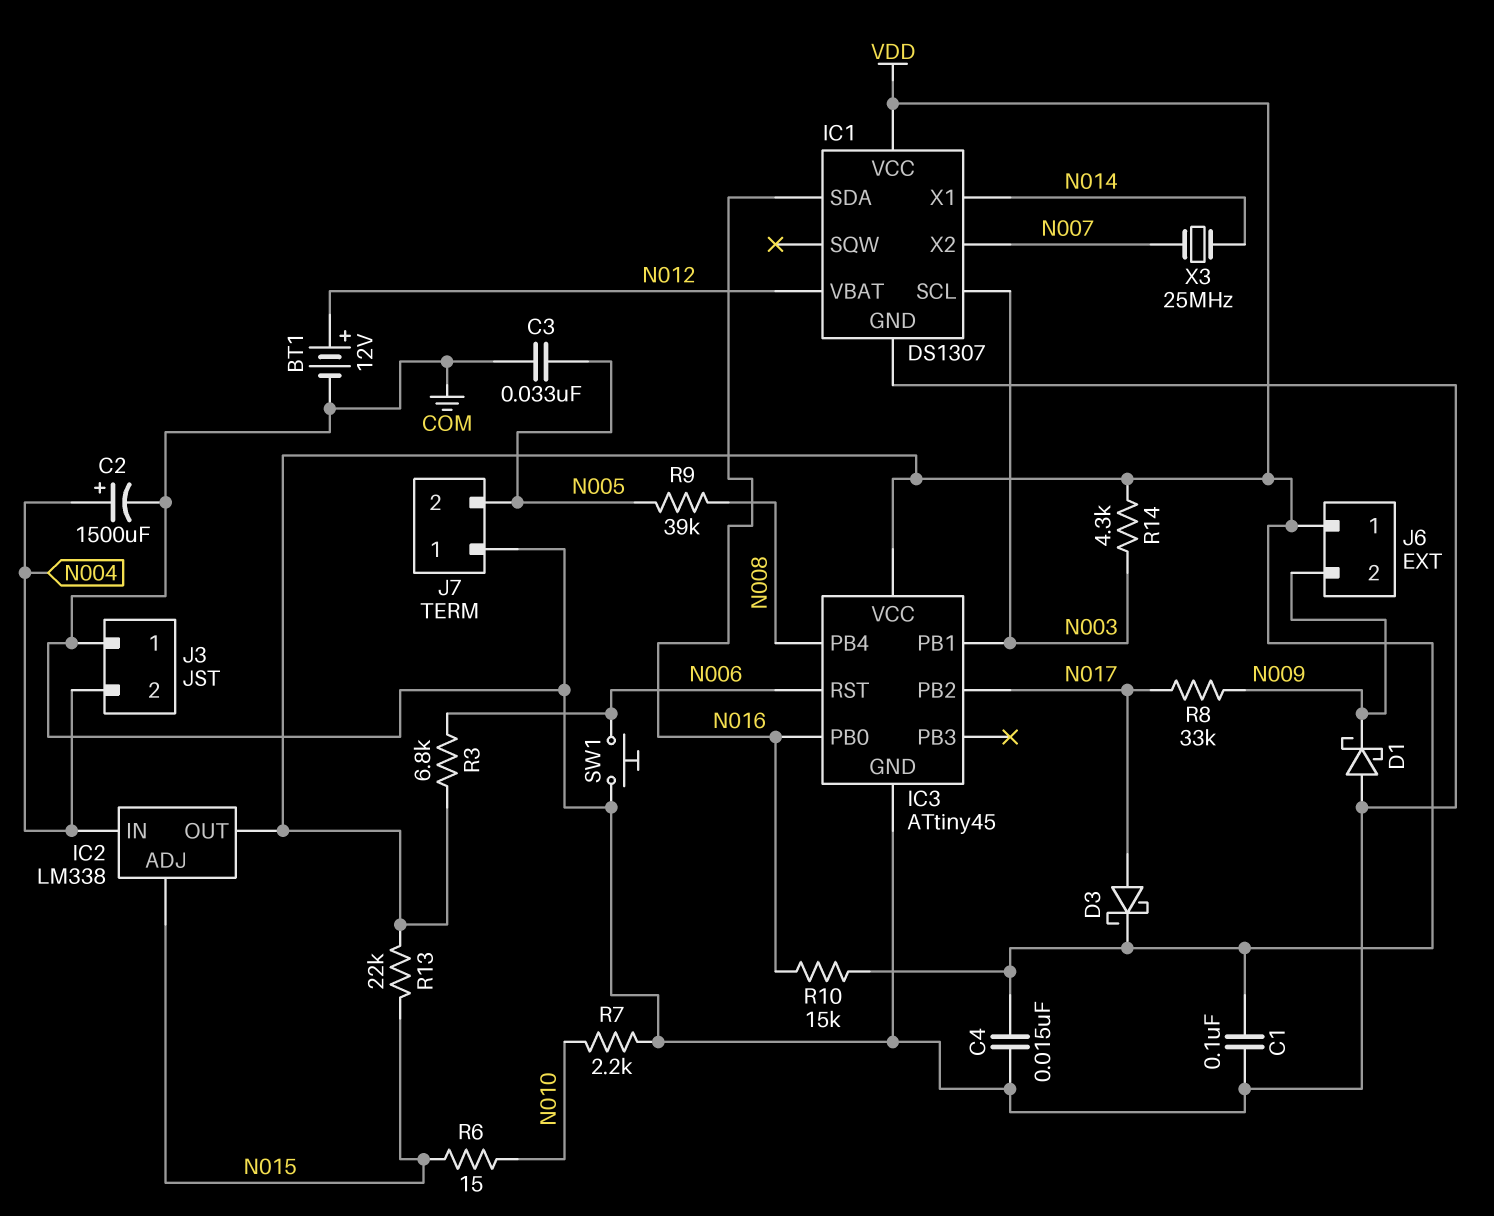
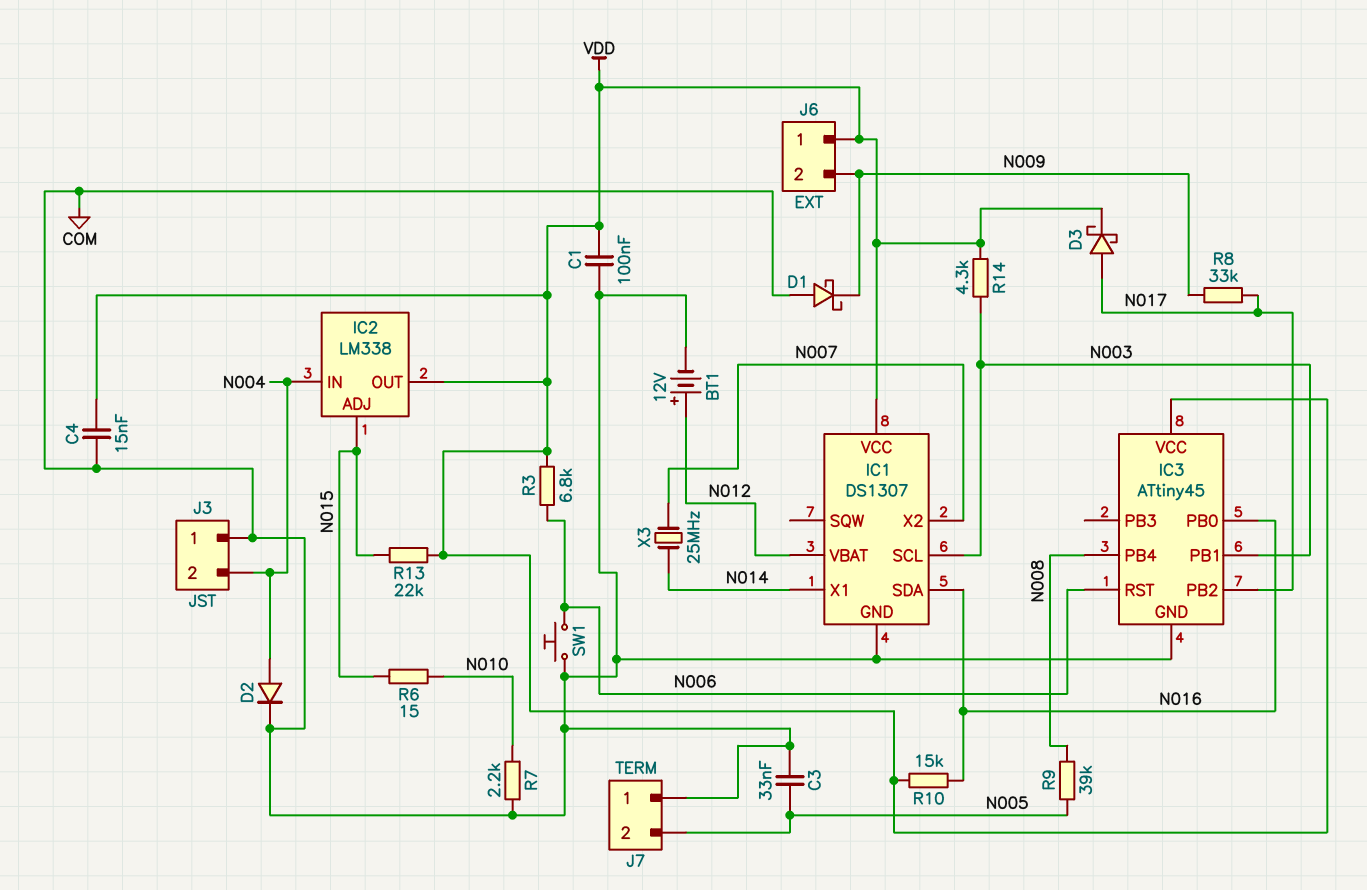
C2: 1500uF (plus N004, minus COM) -> none
D2: none -> diode (A N004, K COM)

